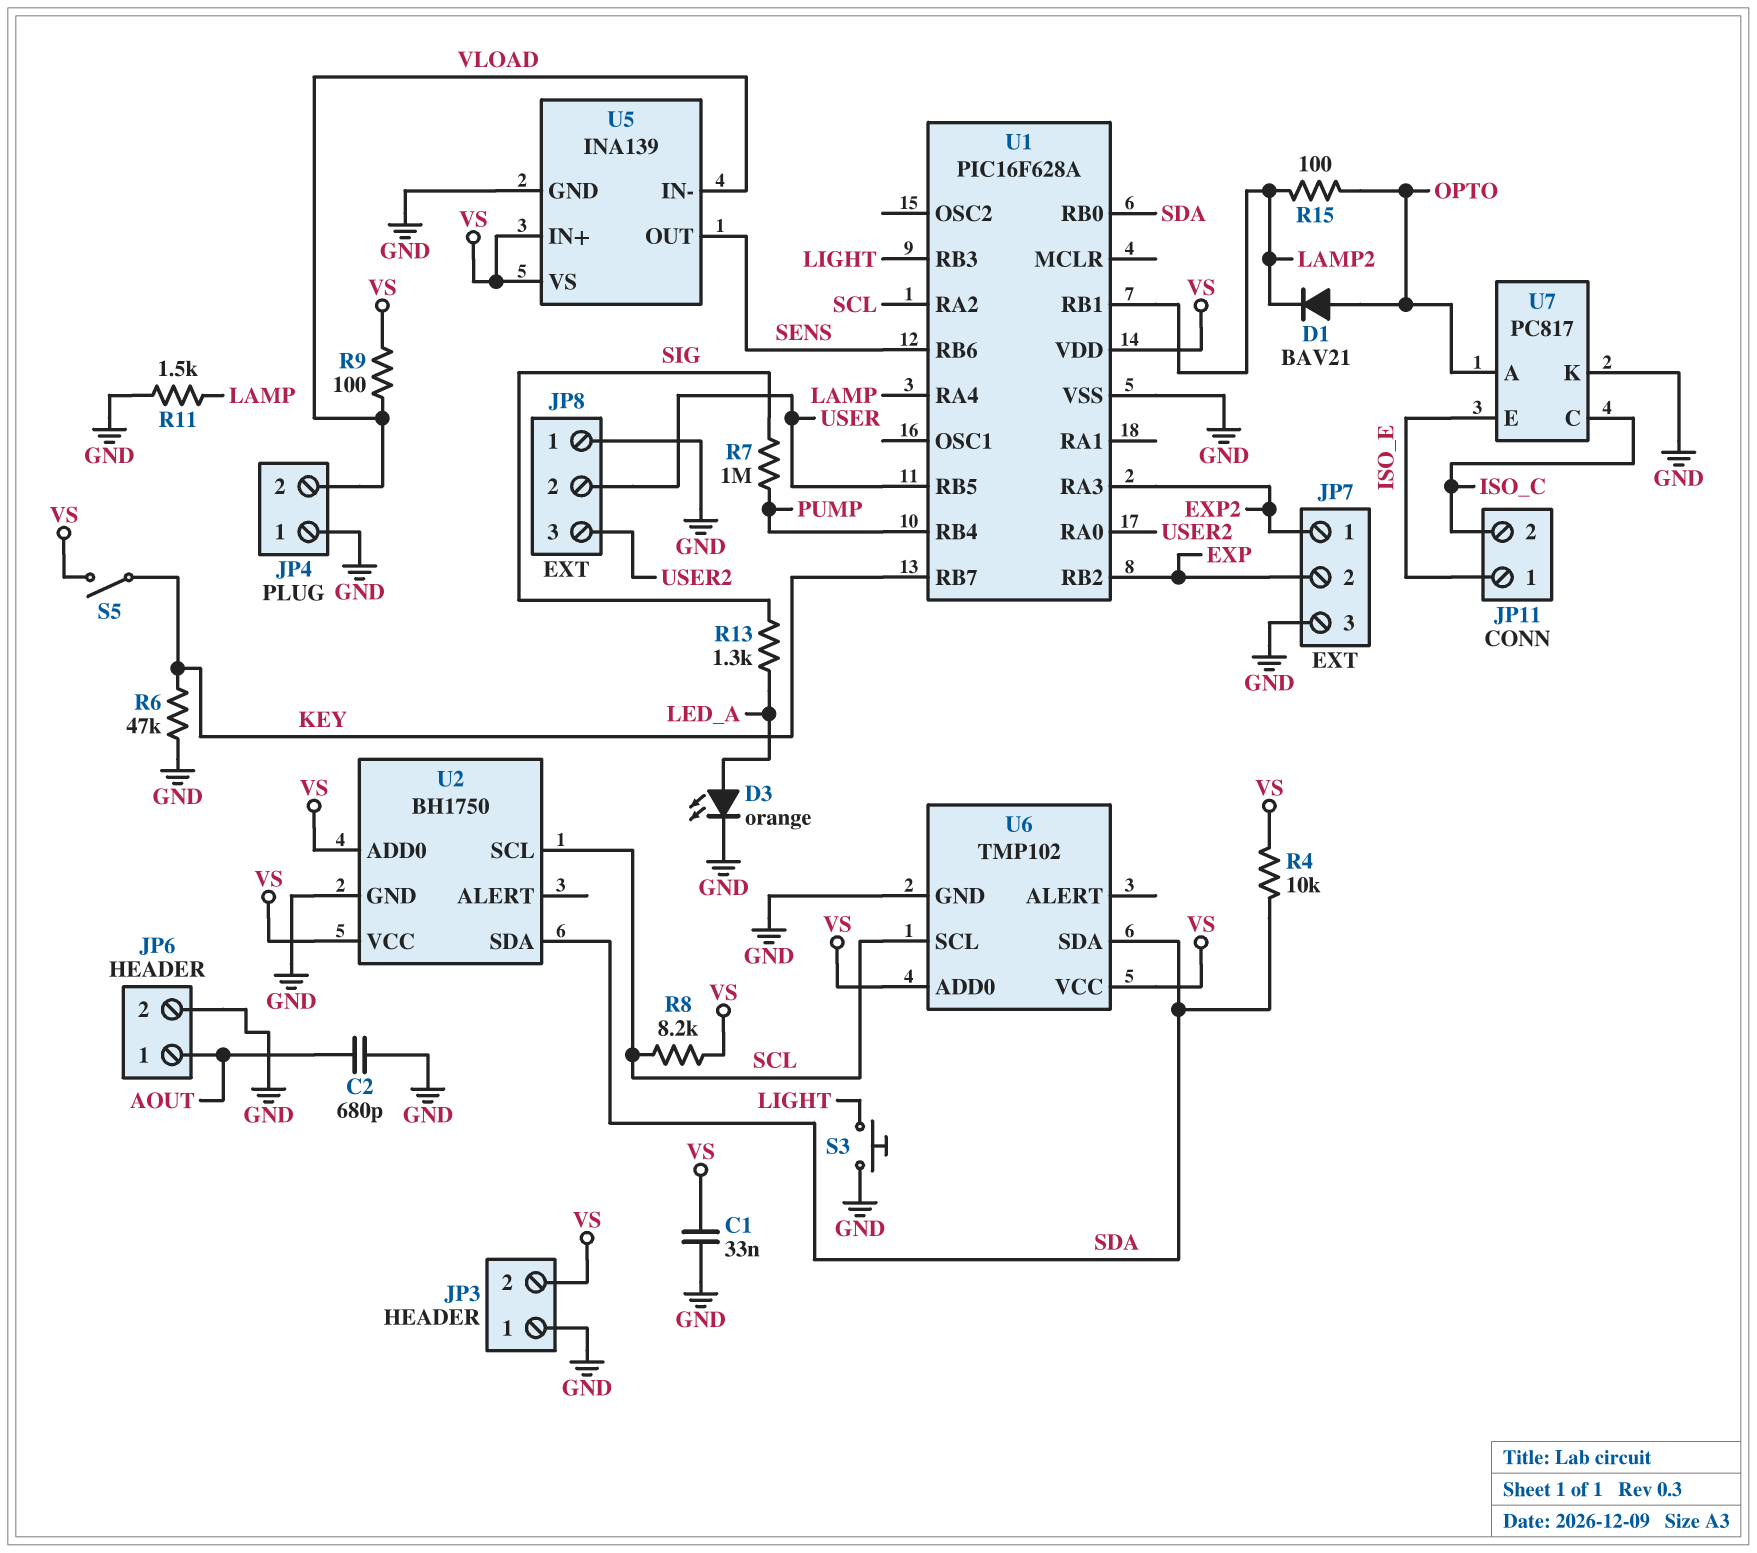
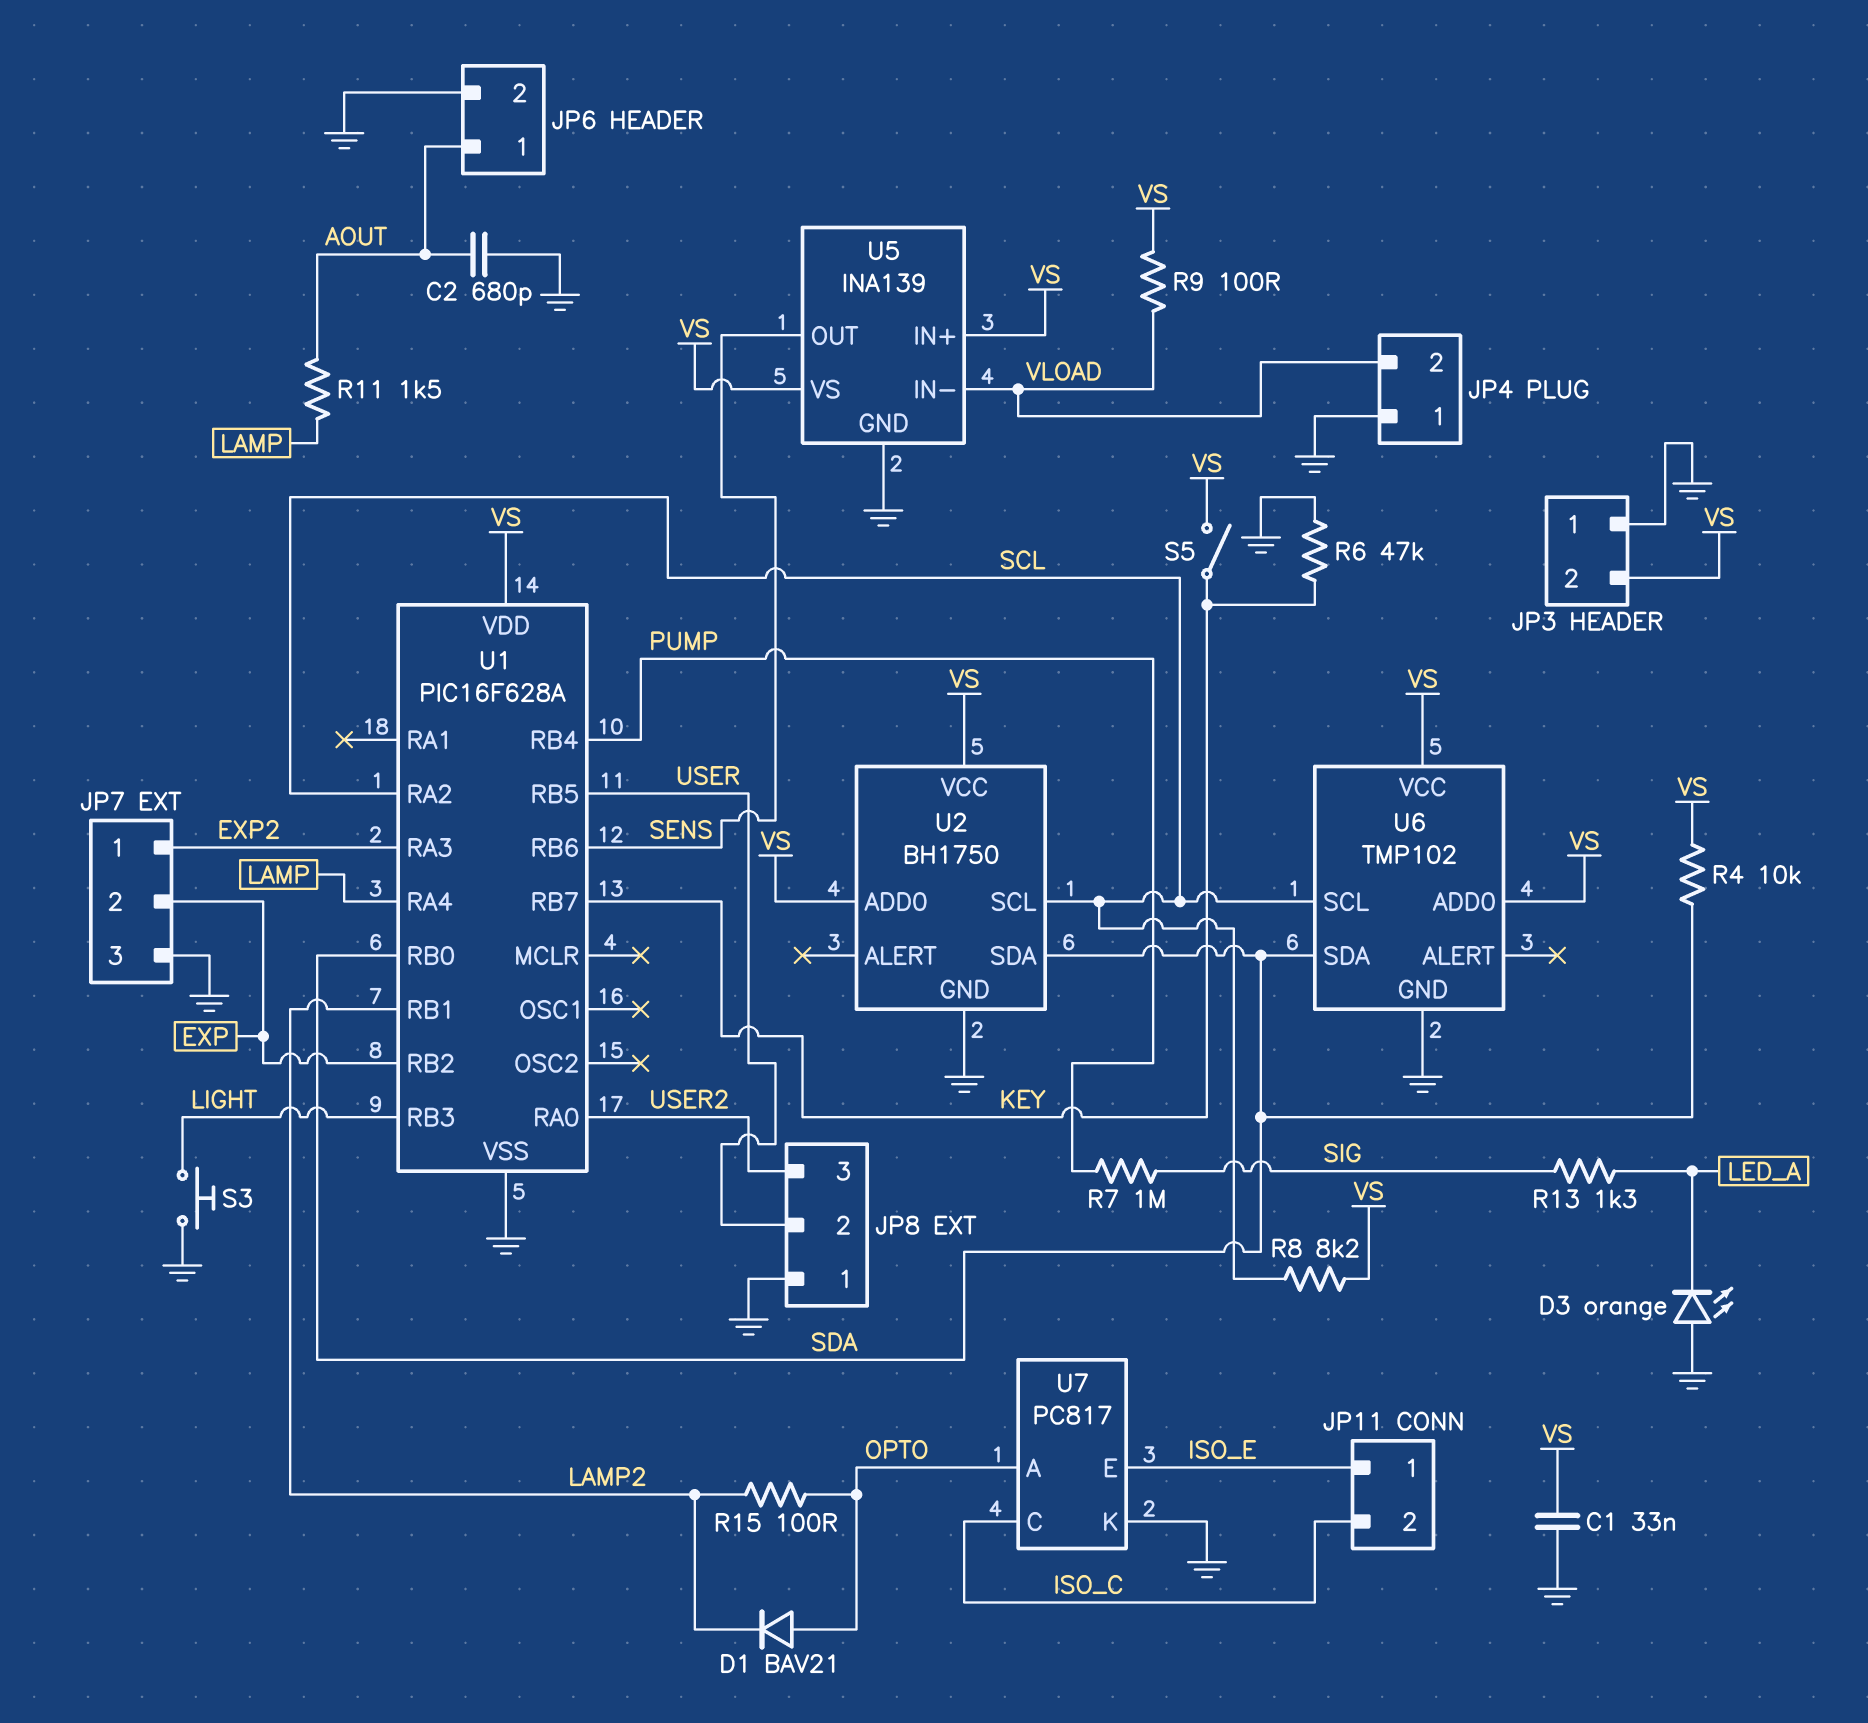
D3: LED orange (A LED_A, K GND) -> LED orange (A GND, K LED_A)
R11: 1.5k (GND, LAMP) -> 1.5k (AOUT, LAMP)

